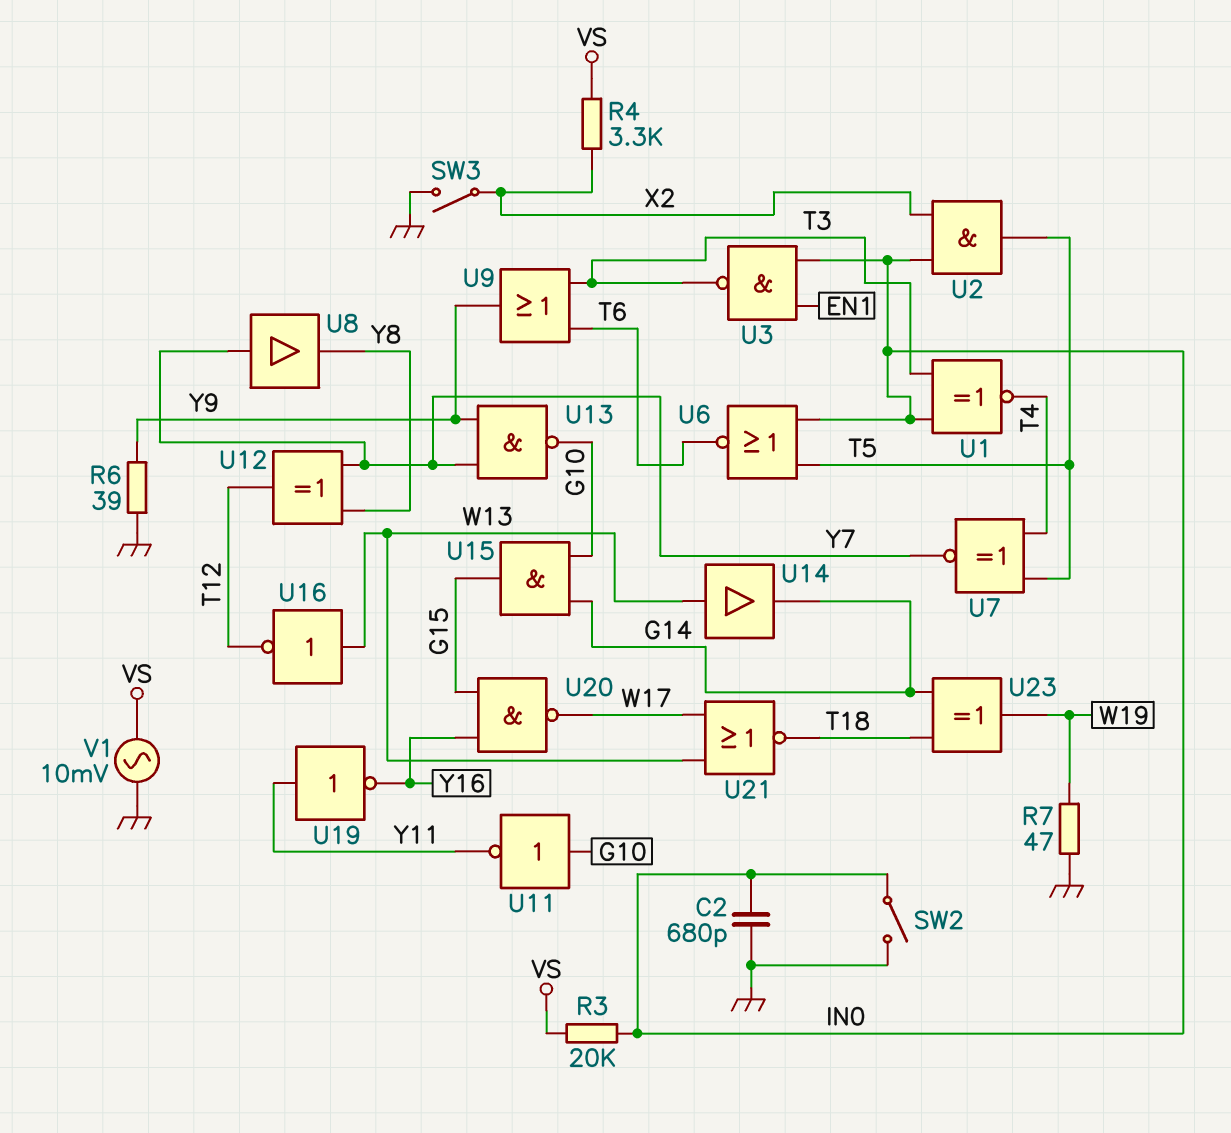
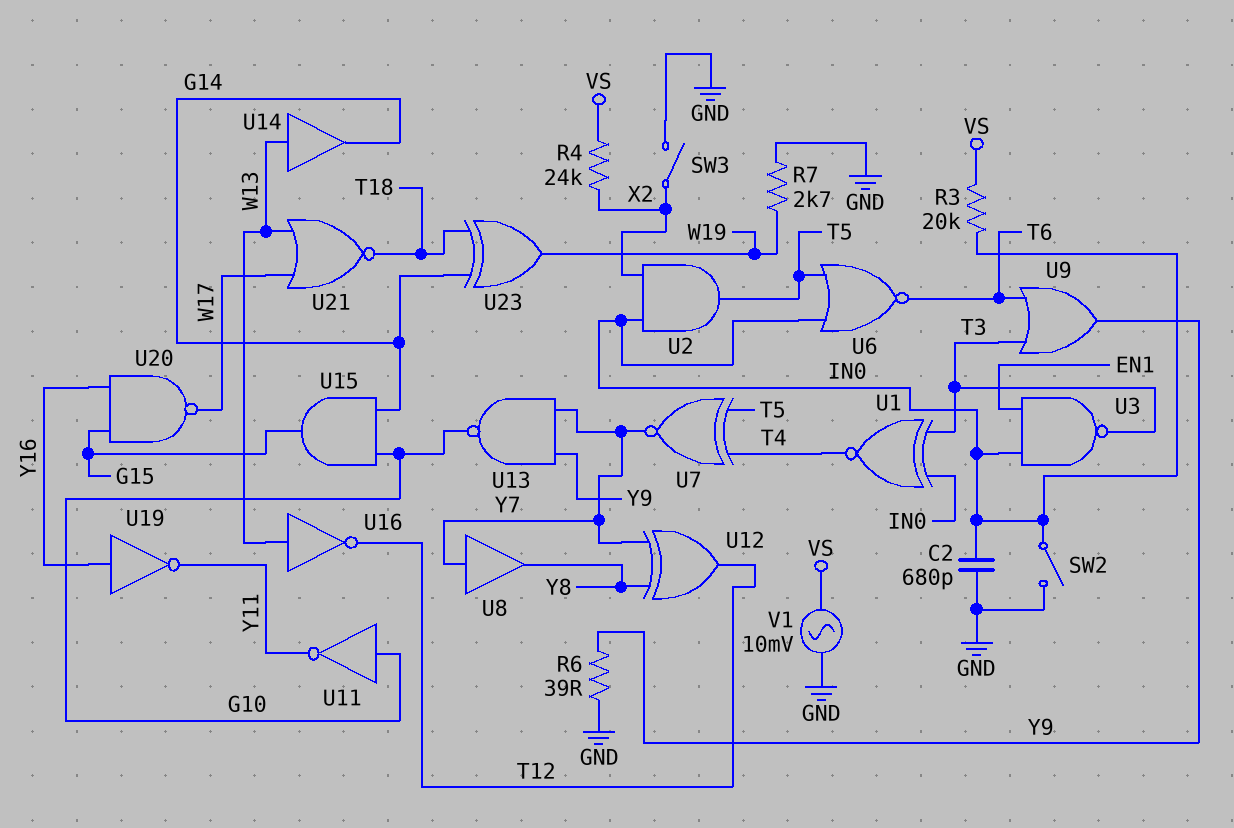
R4: 3.3k (VS, X2) -> 24k (VS, X2)
R7: 47 (GND, W19) -> 2.7k (GND, W19)
U19: NOT (in Y11, out Y16) -> NOT (in Y16, out Y11)

